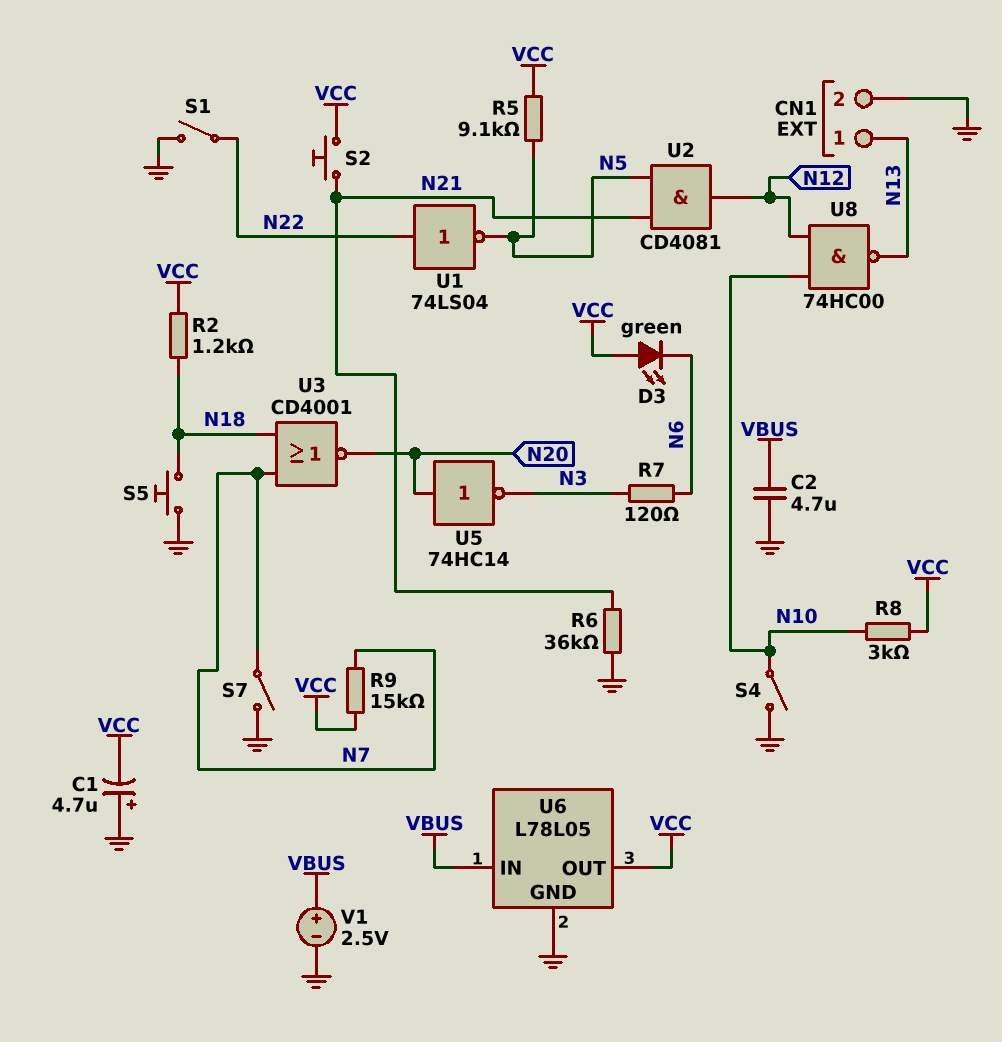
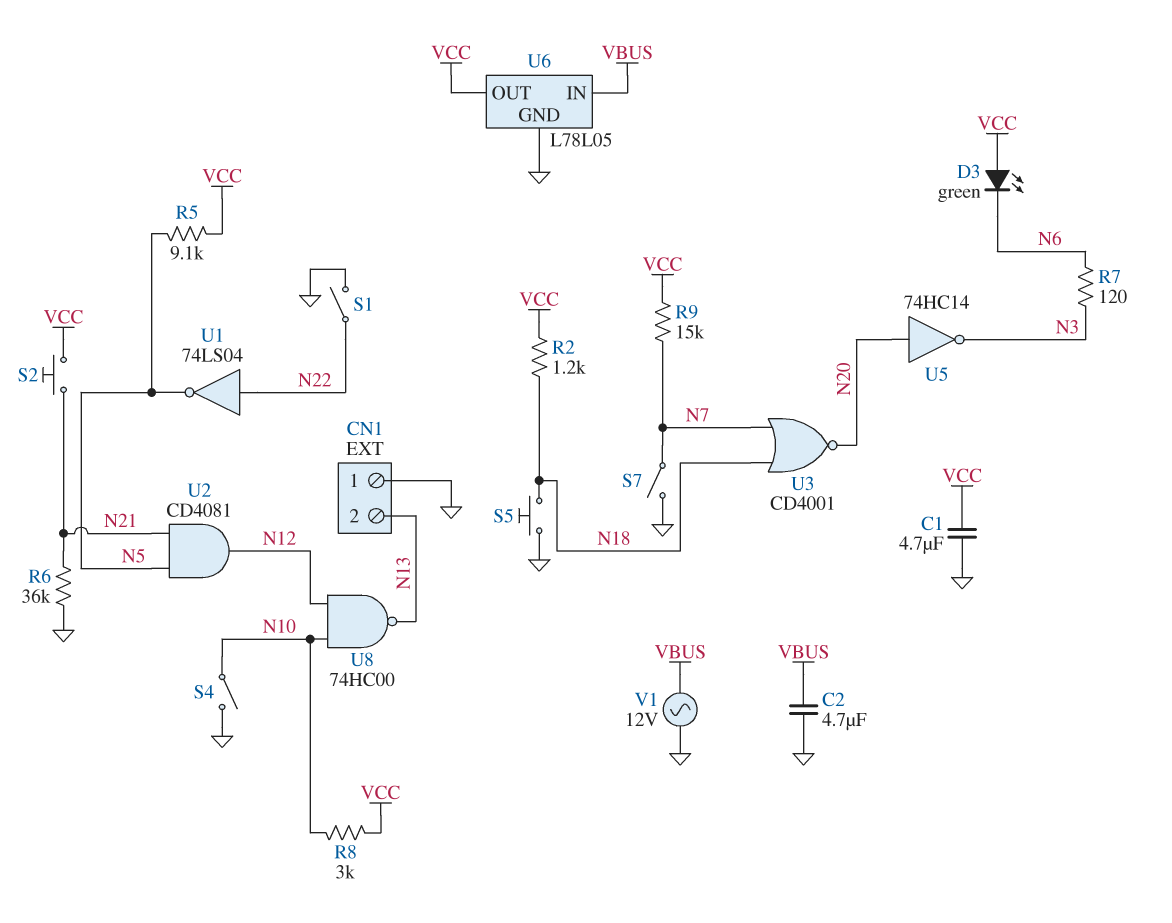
C1: 4.7uF (plus GND, minus VCC) -> 4.7uF (GND, VCC)
CN1 pin 1: N13 -> GND
CN1 pin 2: GND -> N13
V1: 2.5V (plus VBUS, minus GND) -> AC 12V (GND, VBUS)

